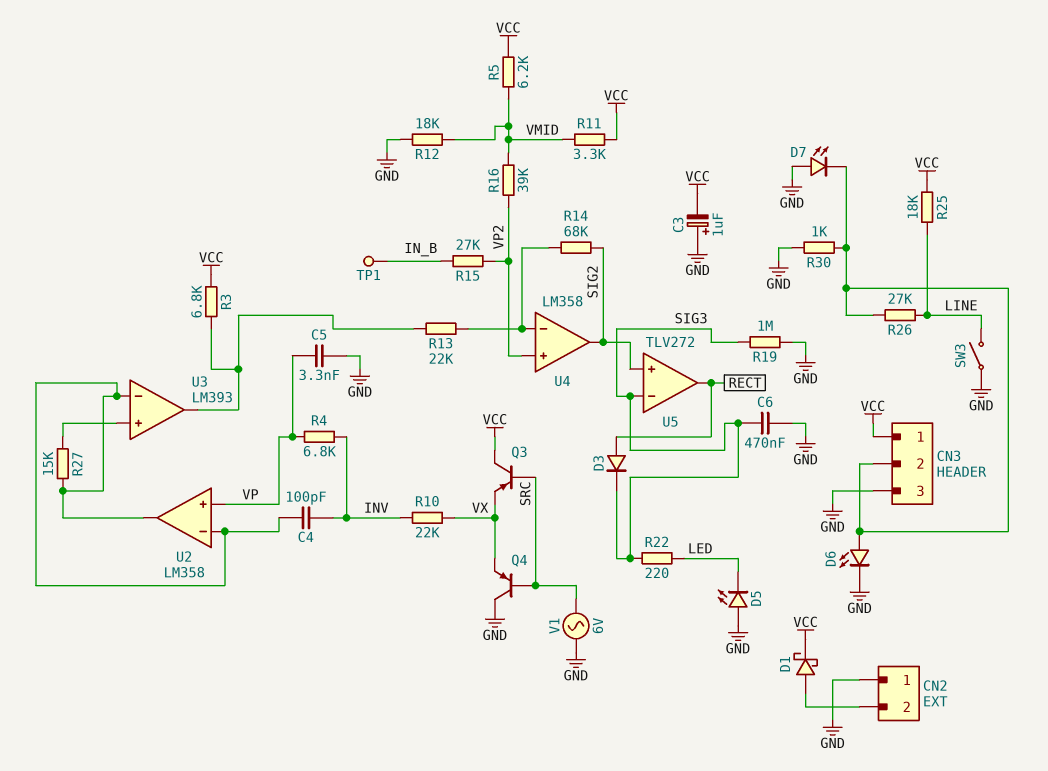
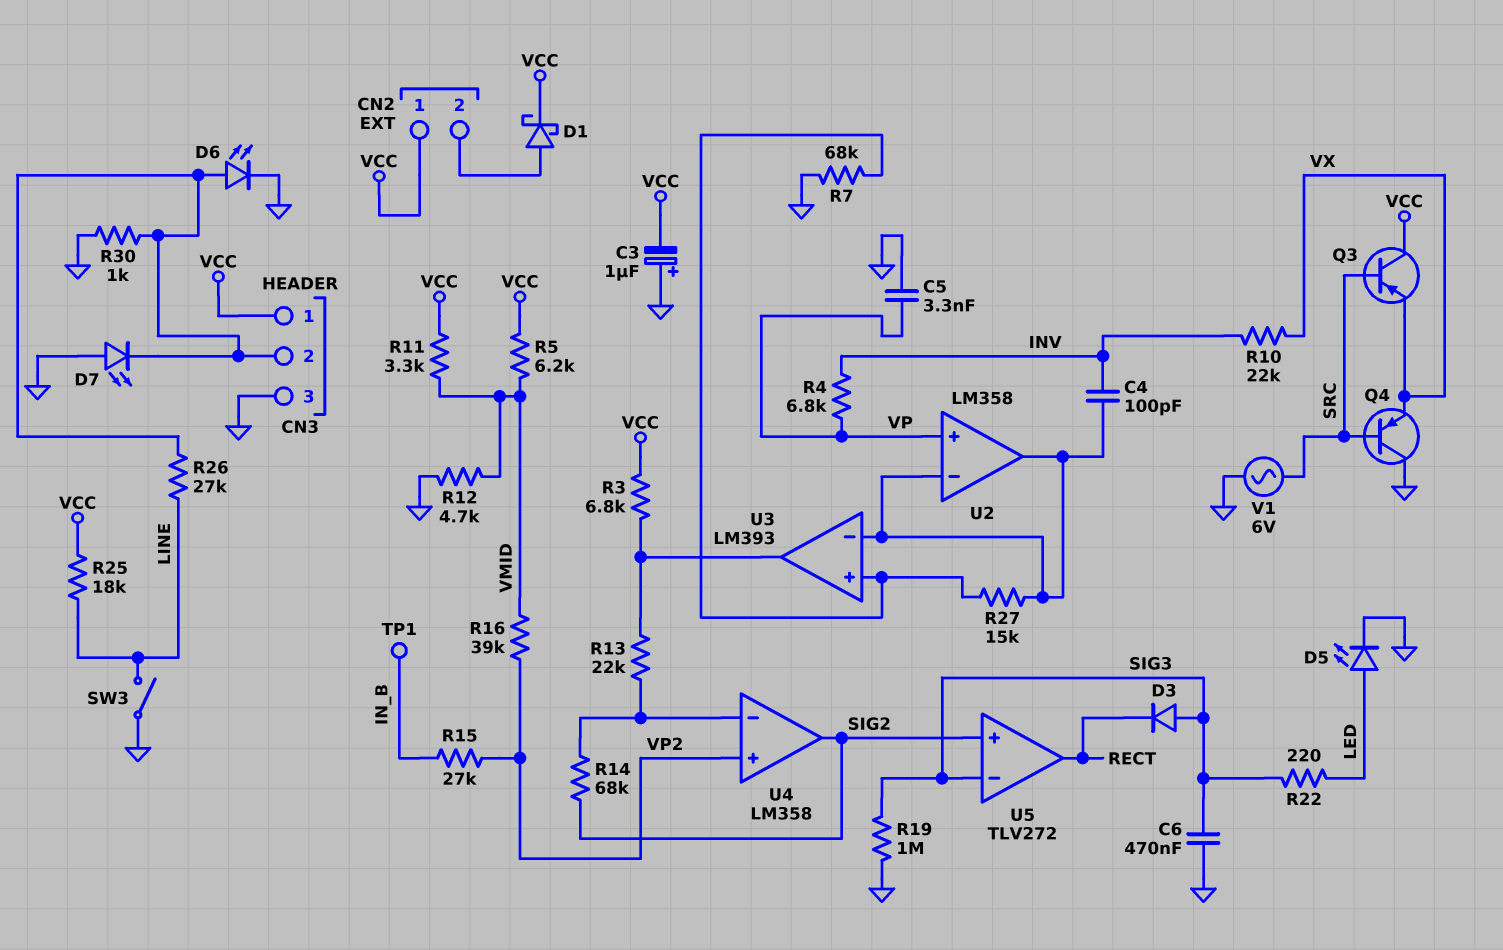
CN2 pin 1: GND -> VCC
D3: diode (A RECT, K SIG3) -> diode (A SIG3, K RECT)
D5: LED (A GND, K LED) -> LED (A LED, K GND)
R7: none -> 68k (GND, U3/in+)
R12: 18k (GND, VMID) -> 4.7k (GND, VMID)

